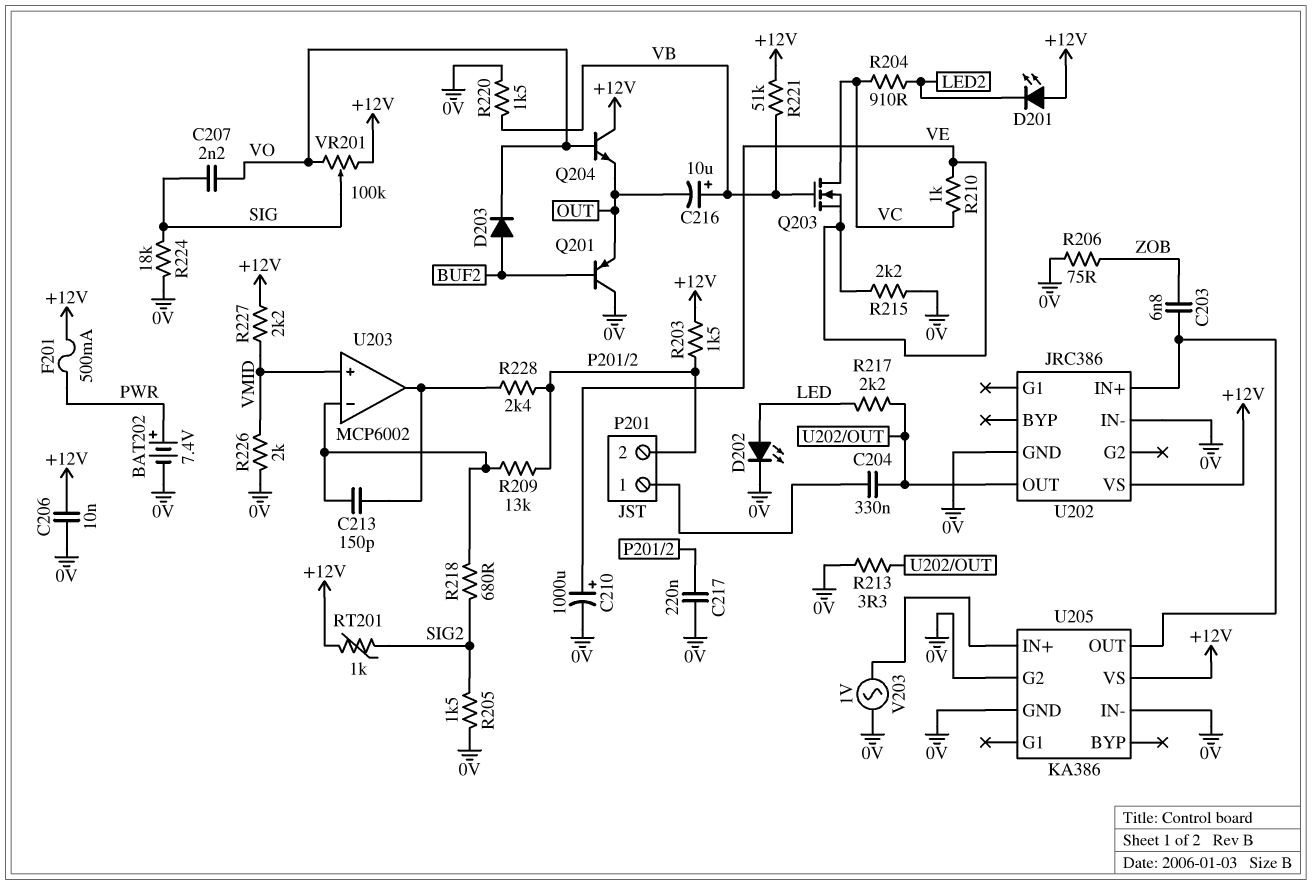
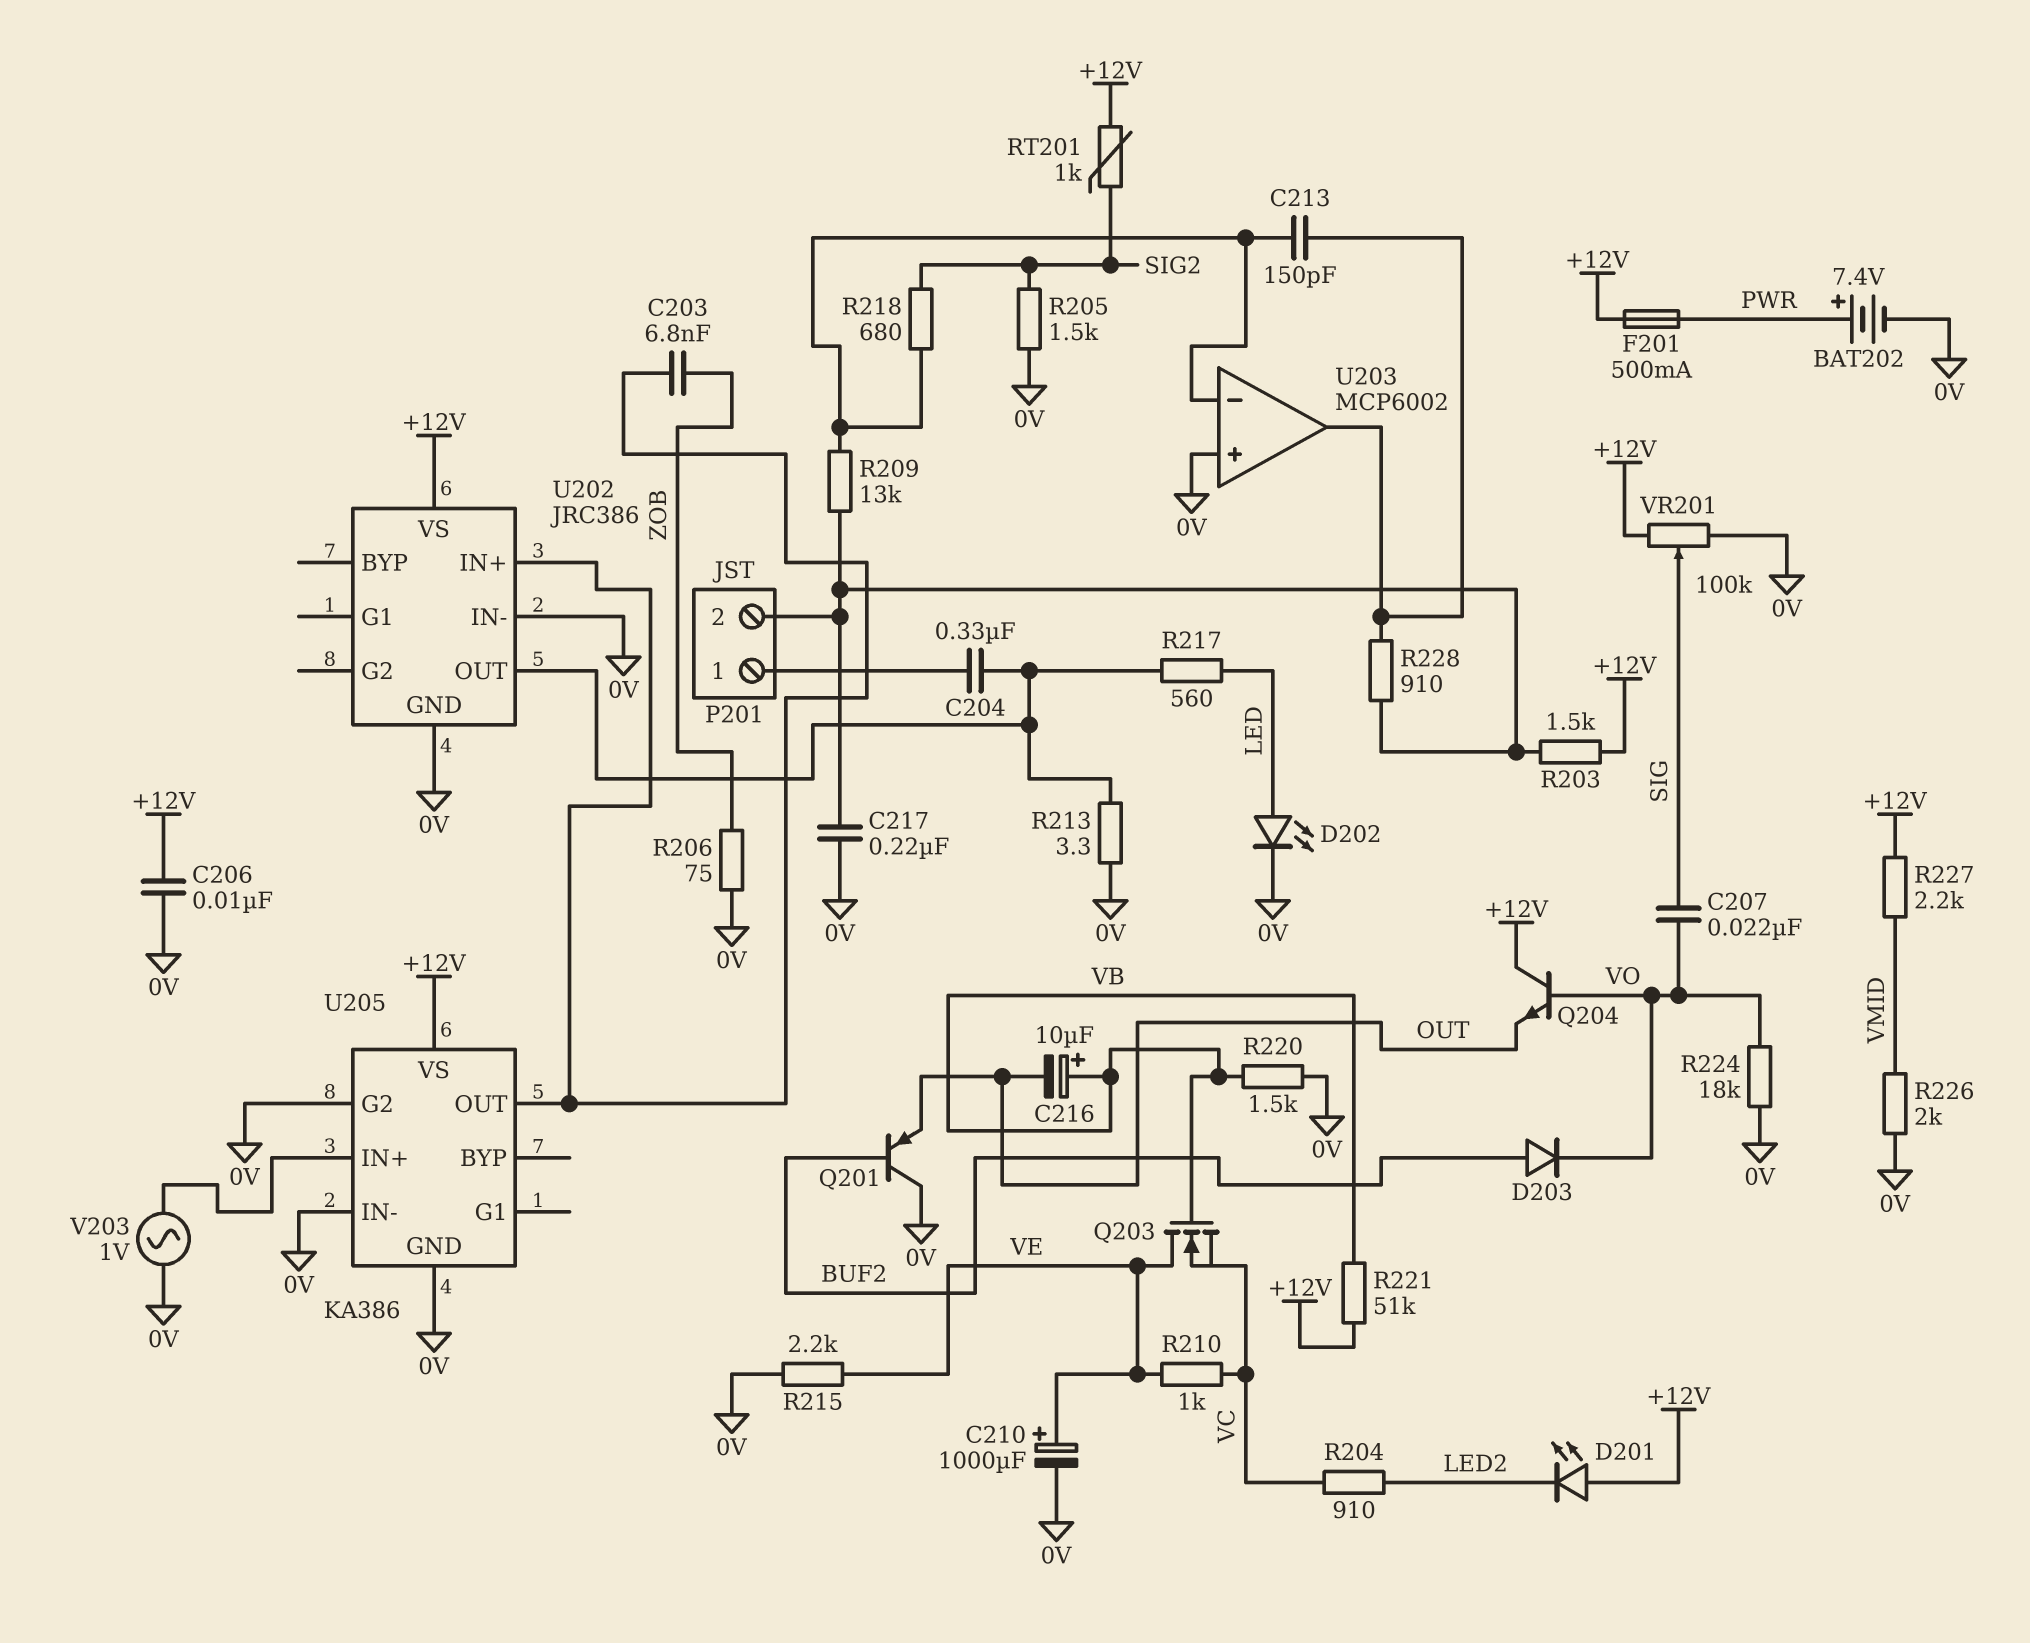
C207: 2.2nF (SIG, VO) -> 22nF (SIG, VO)
Q203: NMOS (G VB, D VC, S VE) -> NMOS (G VB, D VE, S VC)
R217: 2.2k (LED, U202/OUT) -> 560 (LED, U202/OUT)
R224: 18k (0V, SIG) -> 18k (0V, VO)
R228: 2.4k (P201/2, U203/out) -> 910 (P201/2, U203/out)
U203 pin in+: VMID -> 0V
VR201: 100k (+12V, VO, wiper SIG) -> 100k (+12V, 0V, wiper SIG)

